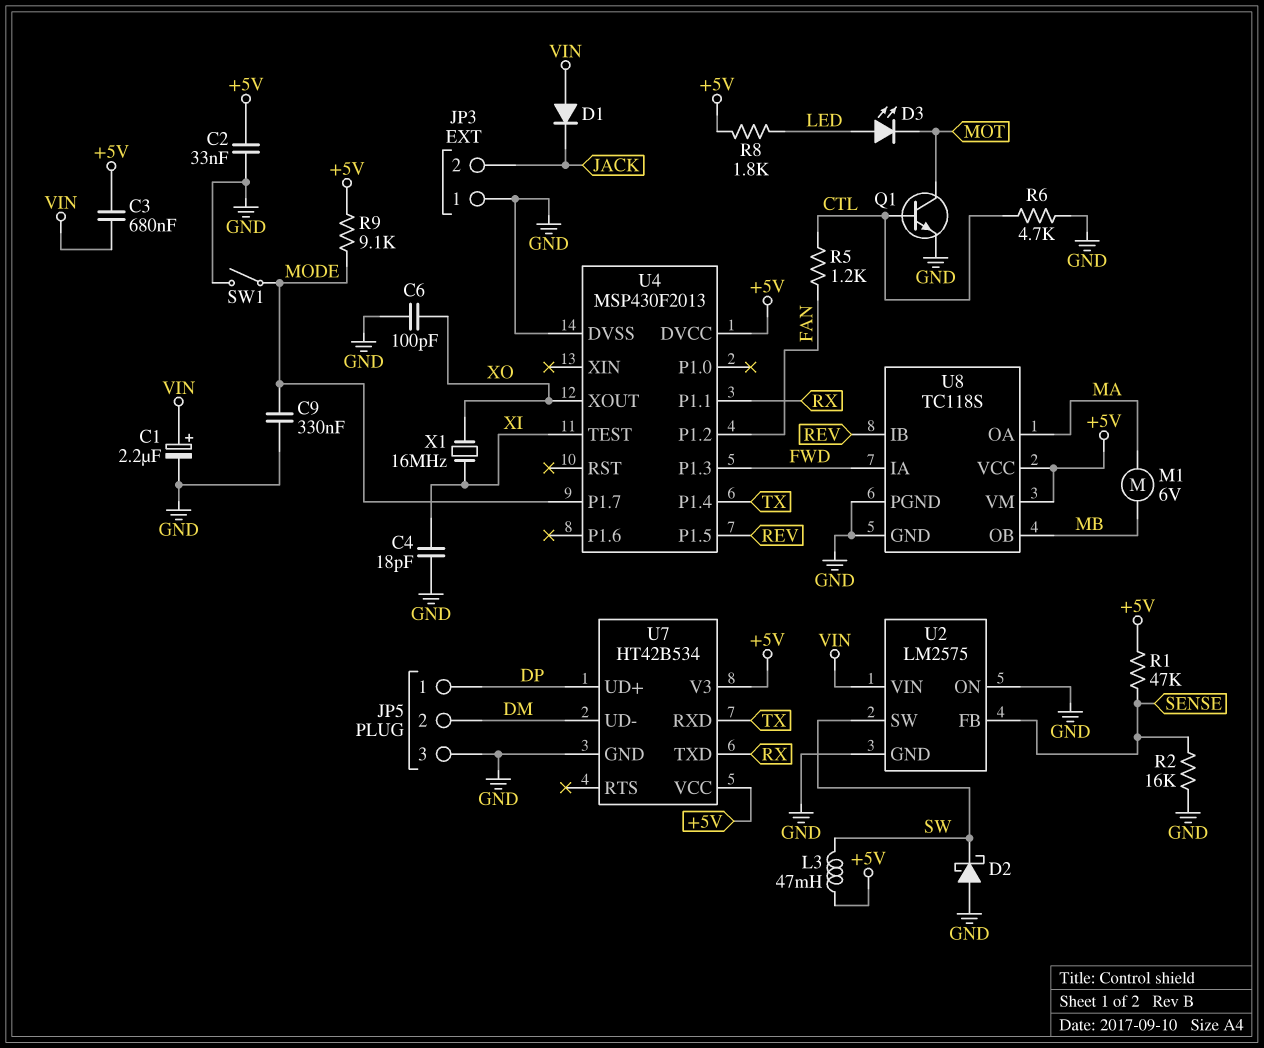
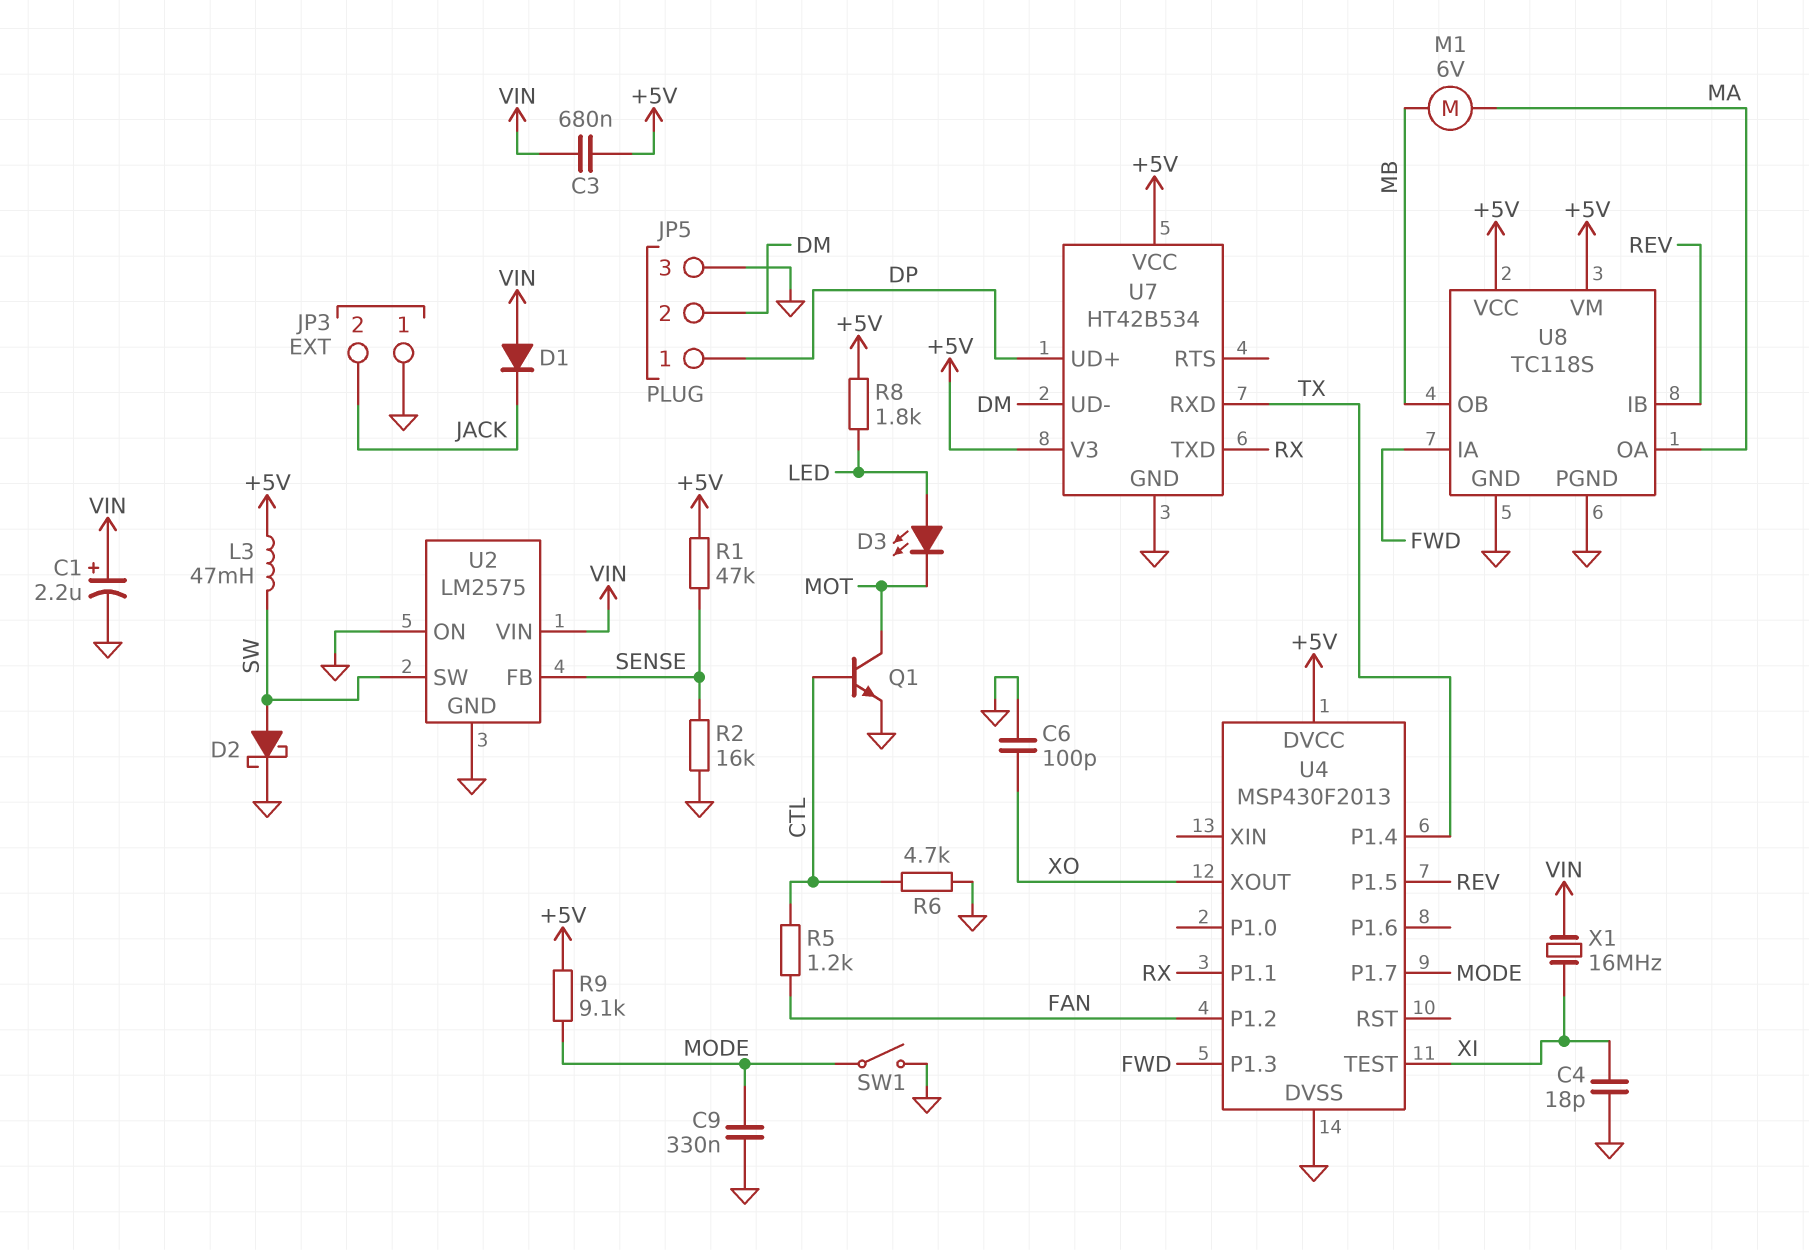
C2: 33nF (+5V, GND) -> none
D2: schottky (A GND, K SW) -> schottky (A SW, K GND)
X1: 16MHz (XI, XO) -> 16MHz (VIN, XI)

